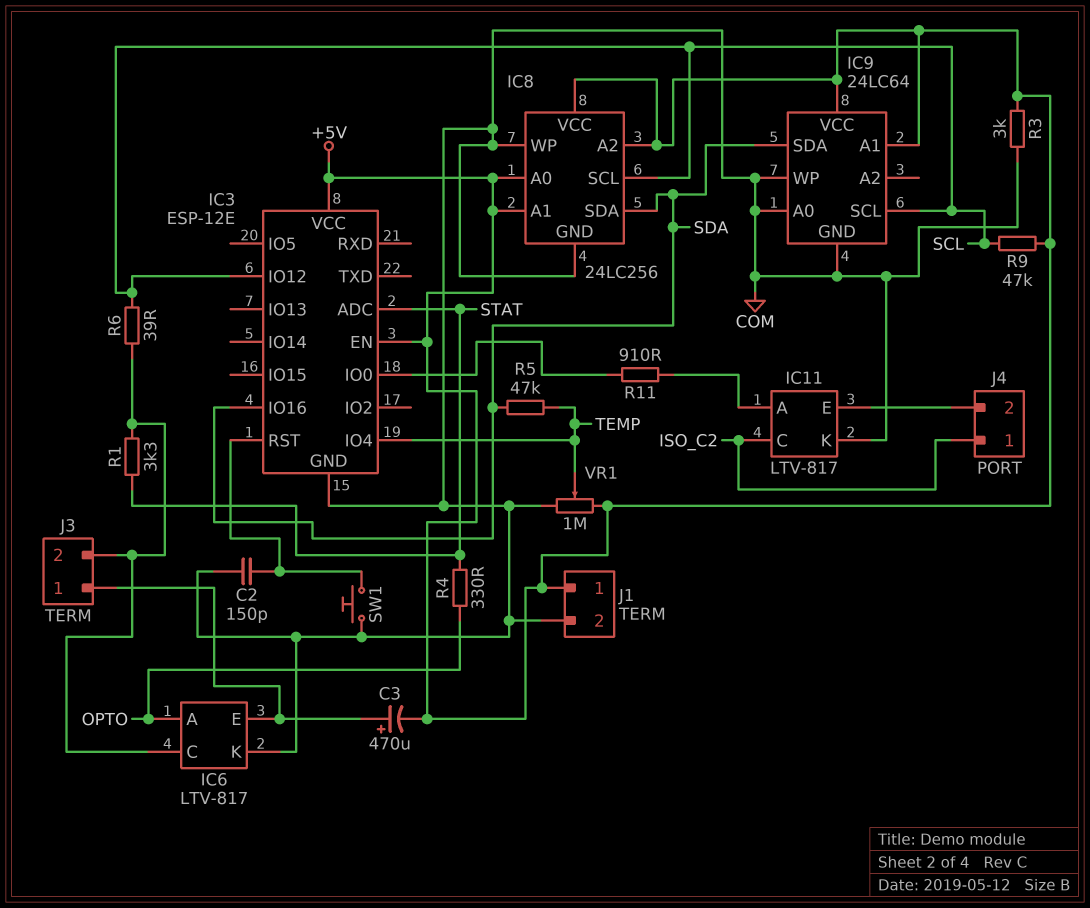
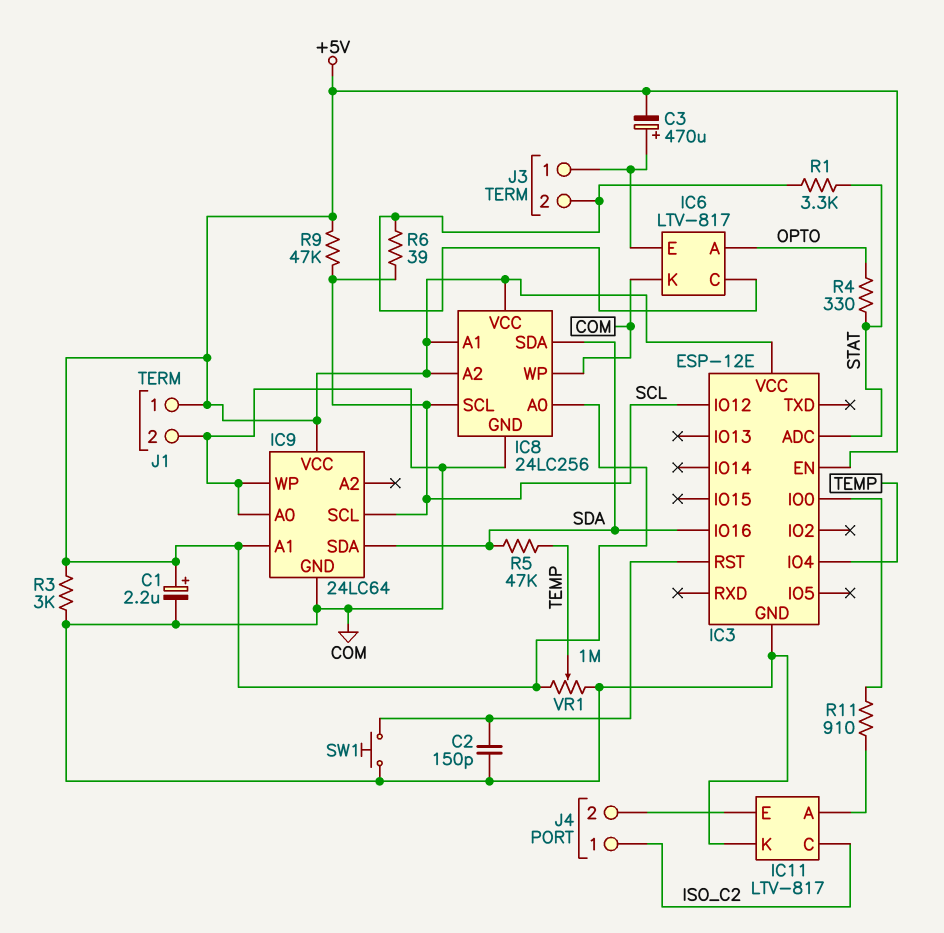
C1: none -> 2.2uF (plus +5V, minus COM)

